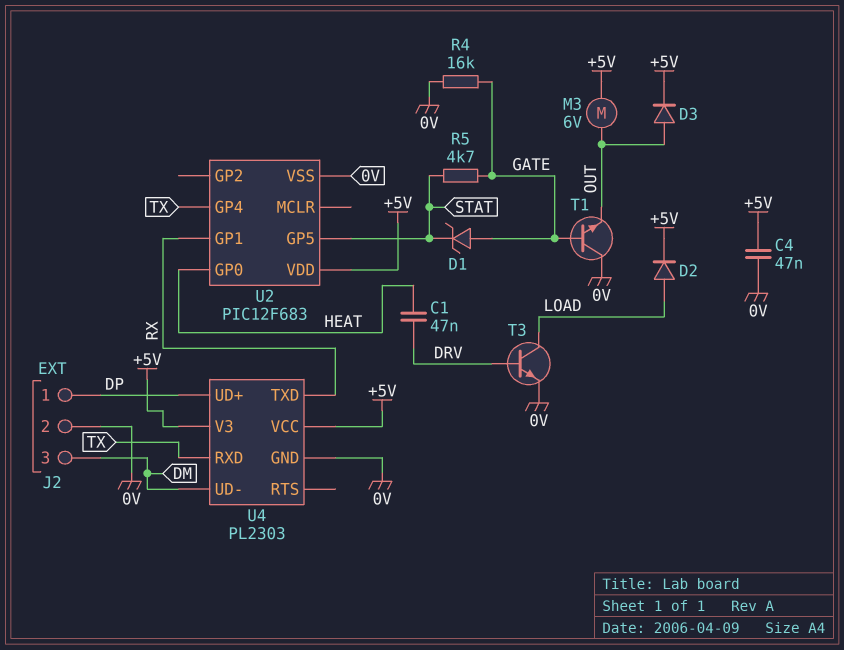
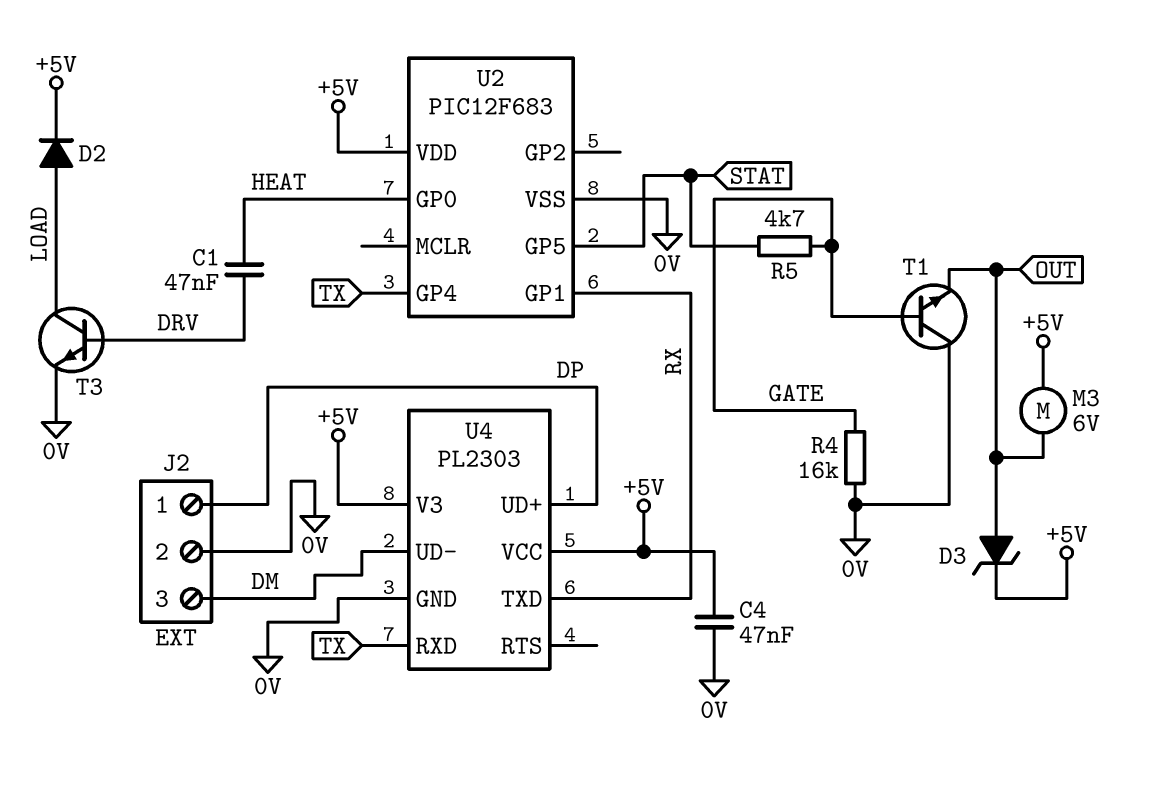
D1: zener (A GATE, K STAT) -> none
D3: diode (A OUT, K +5V) -> zener (A OUT, K +5V)

